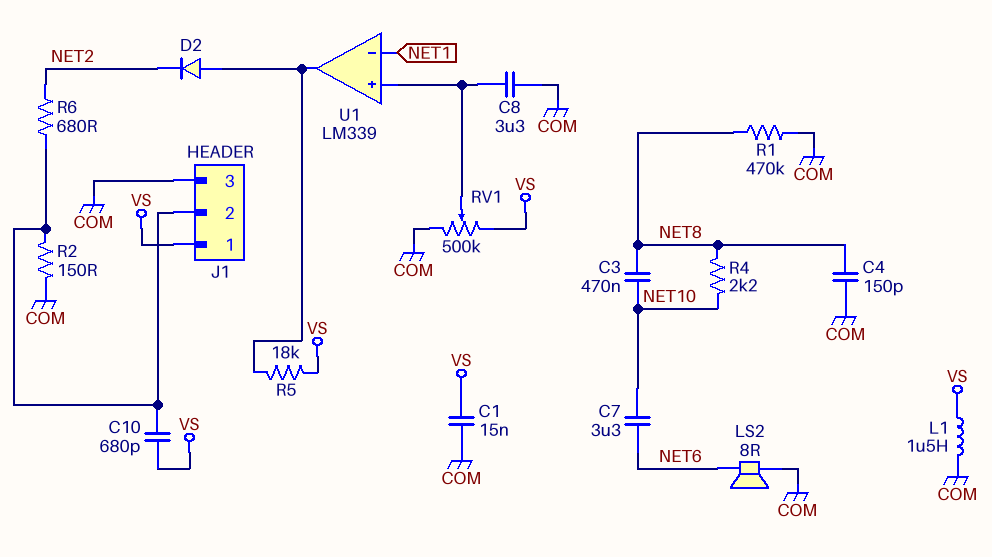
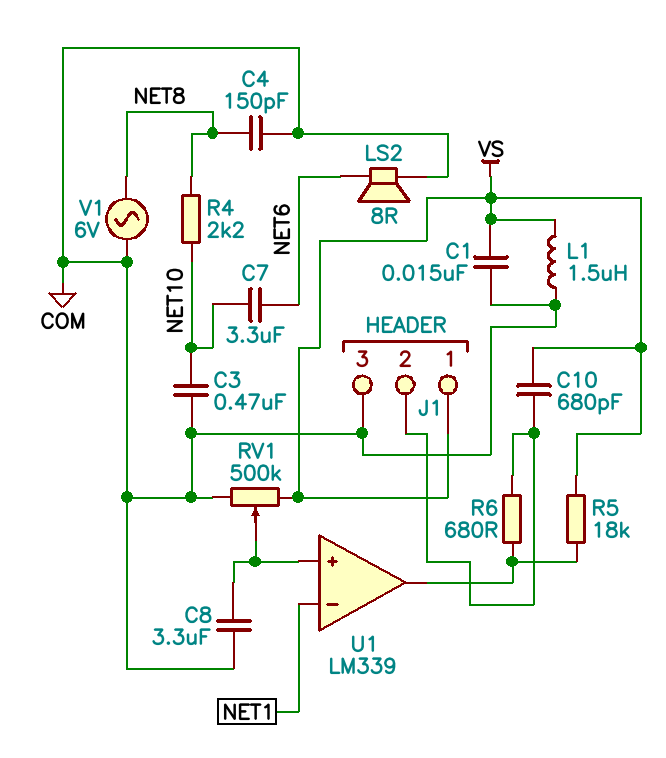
C3: 470nF (NET8, NET10) -> 470nF (COM, NET10)
D2: diode (A U1/out, K NET2) -> none
R1: 470k (COM, NET8) -> none
R2: 150 (COM, J1/2) -> none
R6: 680 (J1/2, NET2) -> 680 (J1/2, U1/out)
V1: none -> AC 6V (COM, NET8)

